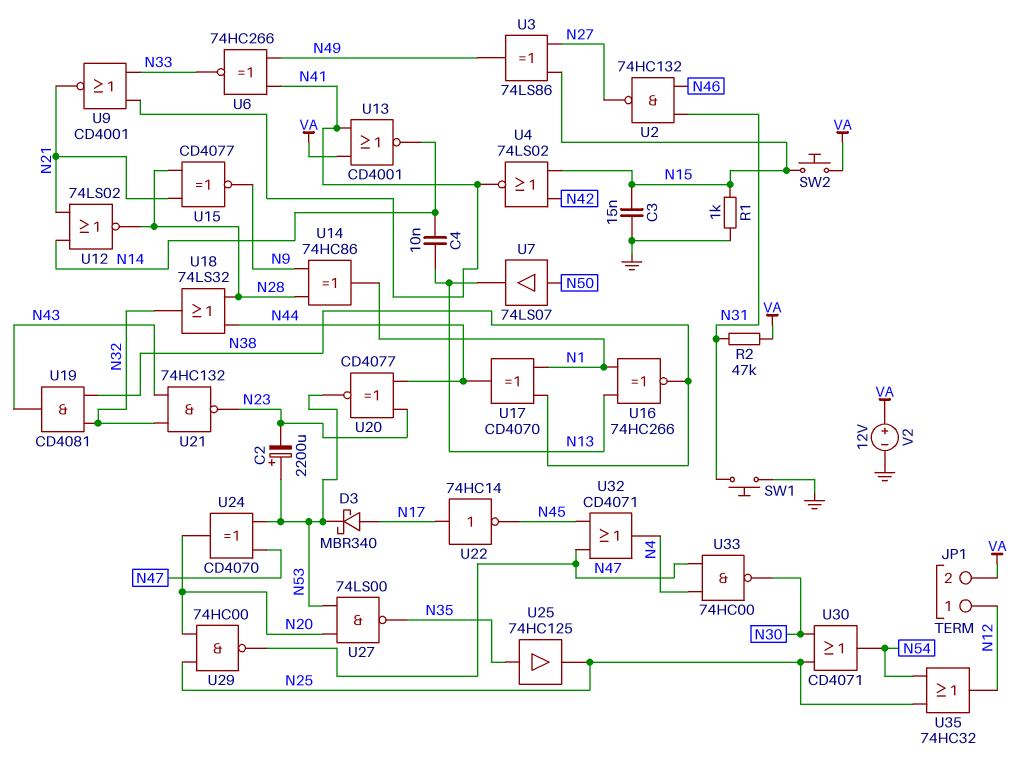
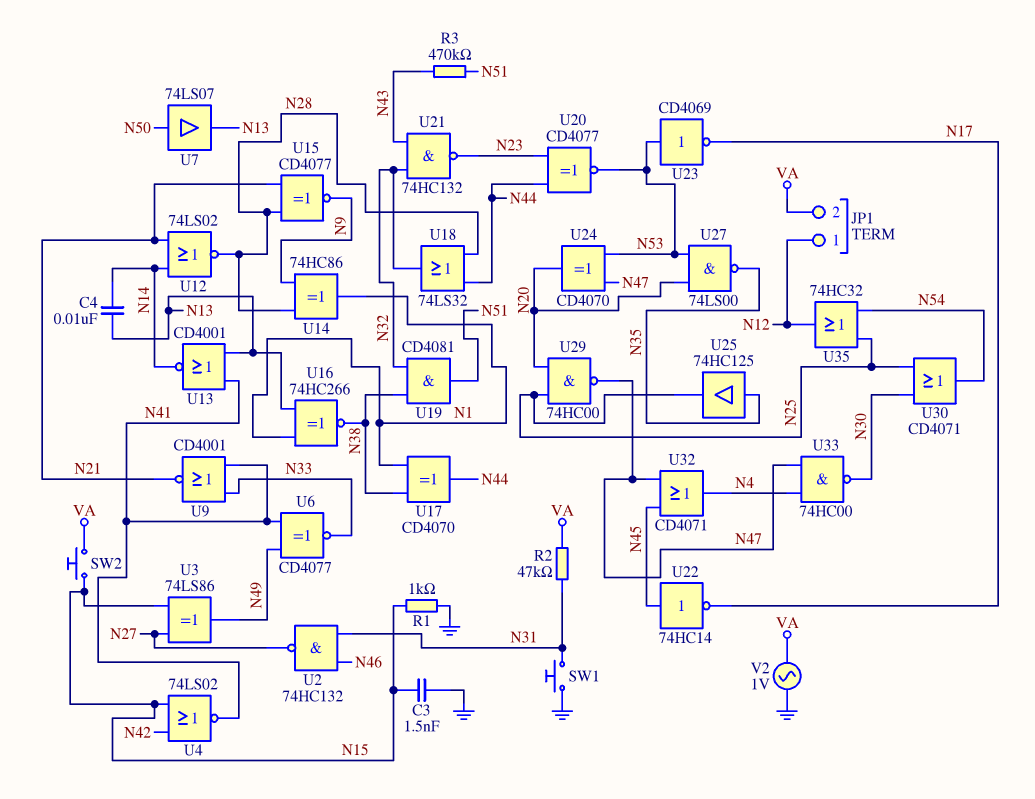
C2: 2200uF (plus N53, minus N23) -> none
C3: 15nF (GND, N15) -> 1.5nF (GND, N15)
D3: schottky MBR340 (A N17, K N53) -> none
R3: none -> 470k (N43, N51)
U6: XNOR 74HC266 (in N41, in N49, out N33) -> XNOR CD4077 (in N41, in N49, out N33)
U13: NOR CD4001 (in N41, in VA, out N14) -> NOR CD4001 (in N13, in N41, out N14)
U19: AND CD4081 (in N32, in N38, out N43) -> AND CD4081 (in N32, in N38, out N51)
U22: NOT 74HC14 (in N17, out N45) -> NOT 74HC14 (in N45, out N17)
U23: none -> NOT CD4069 (in N53, out N17)
V2: 12V (plus VA, minus GND) -> AC 1V (GND, VA)

